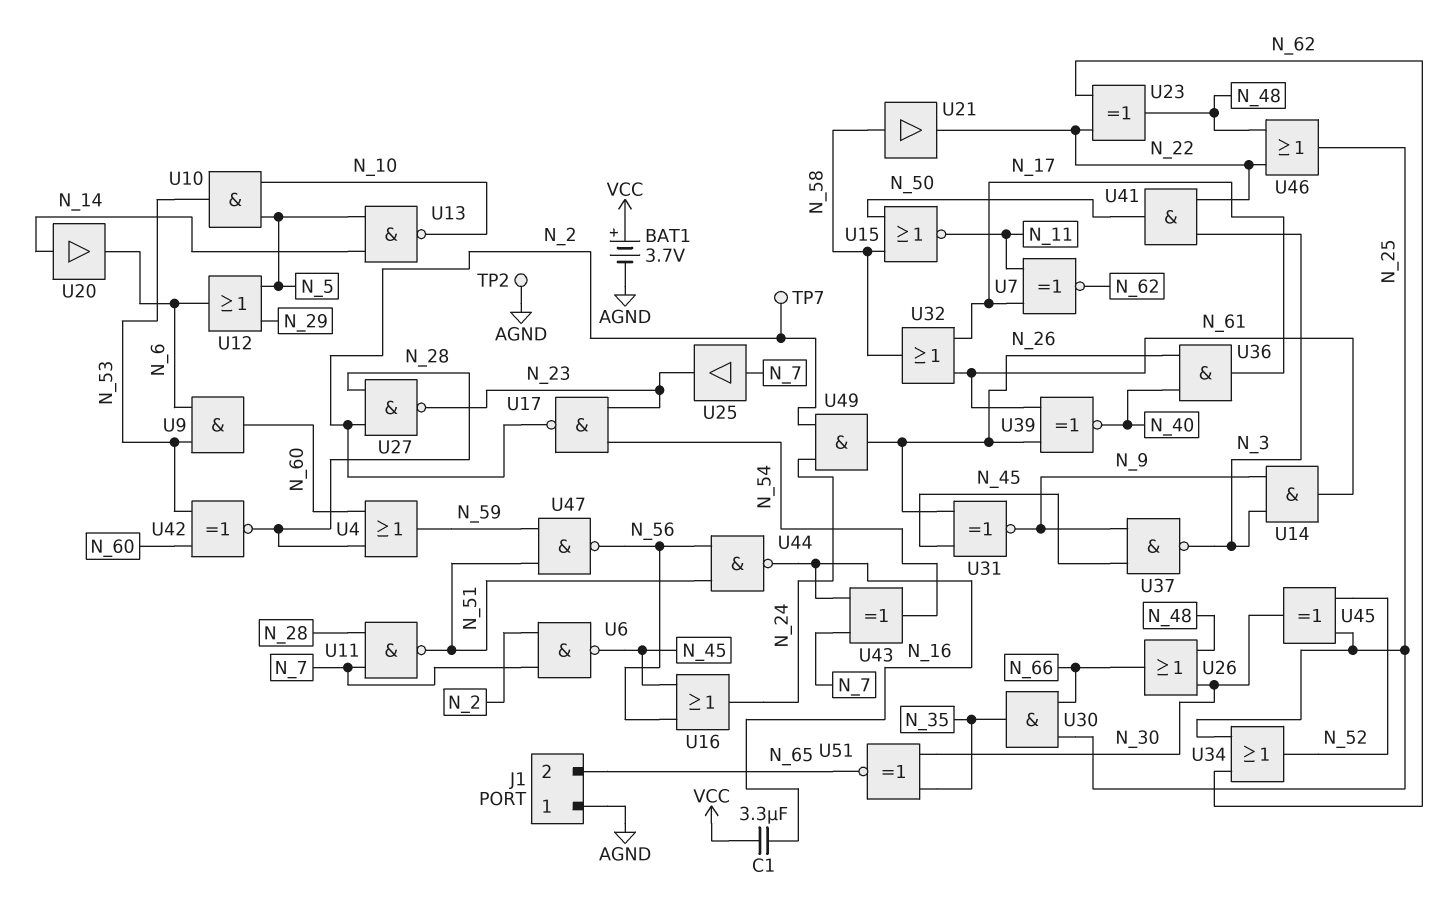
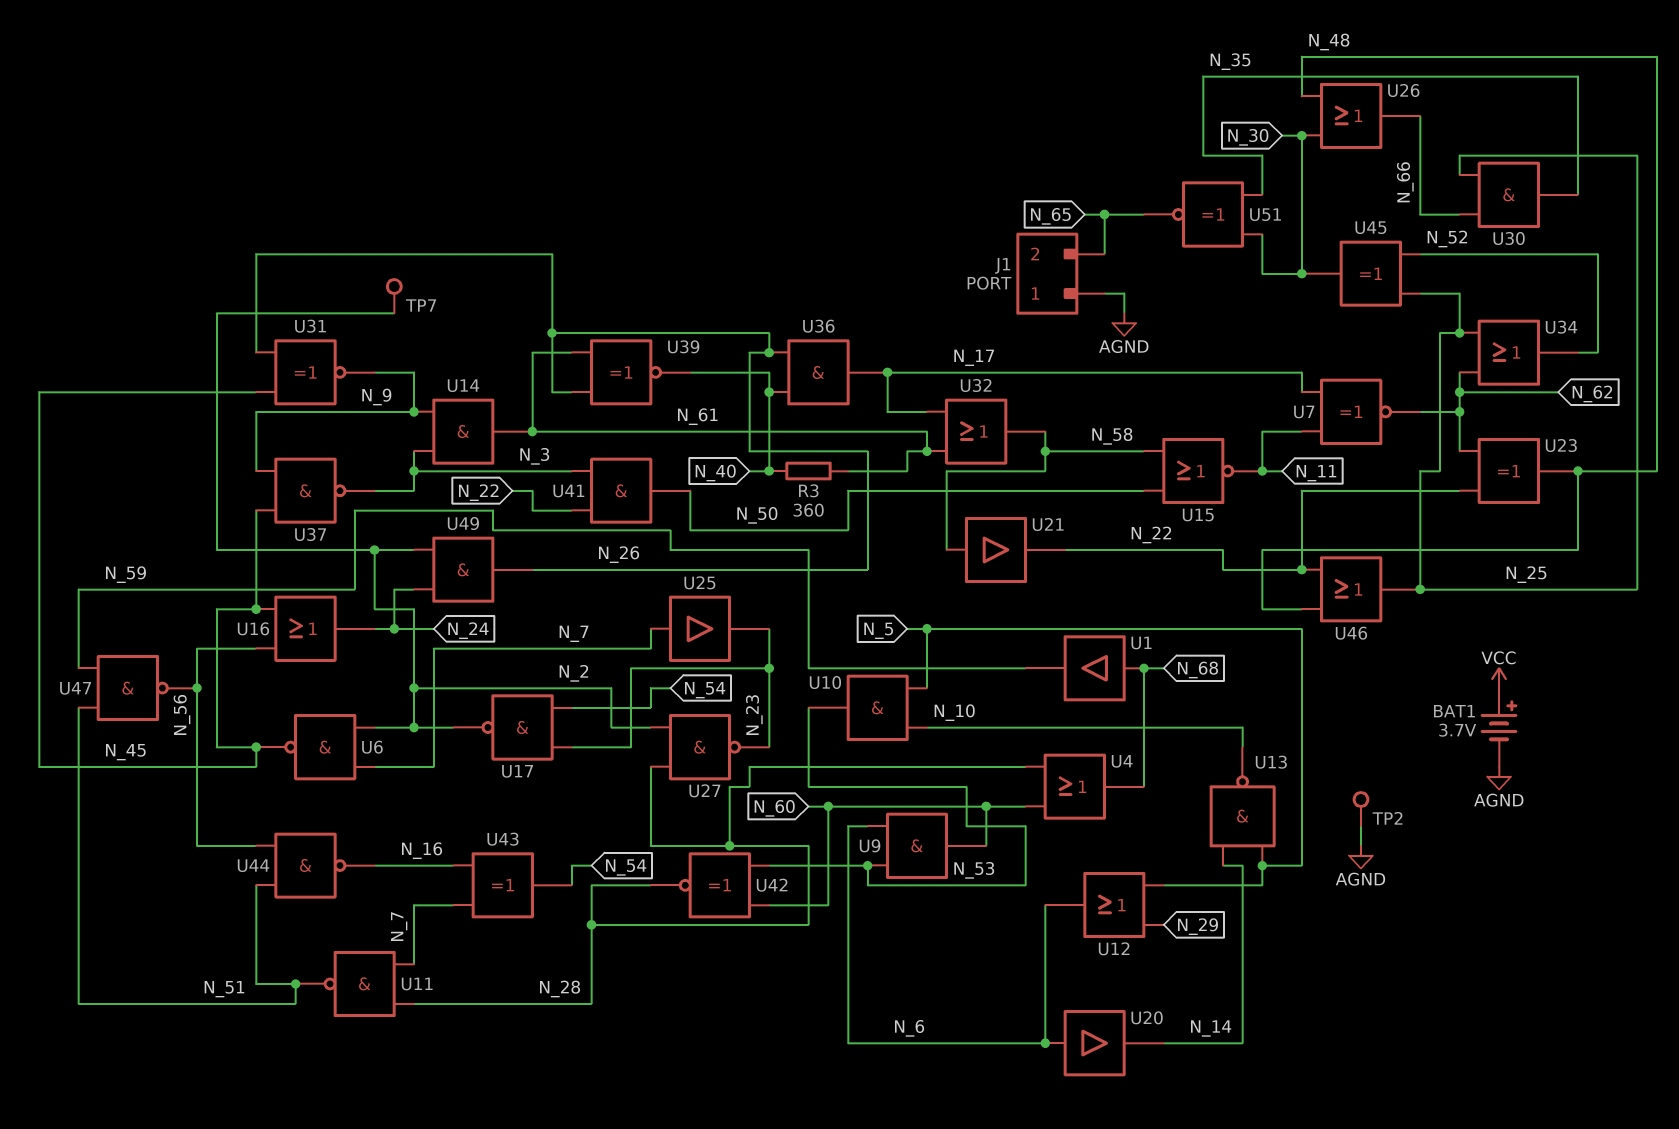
C1: 3.3uF (N_16, VCC) -> none
R3: none -> 360 (N_40, N_61)
U1: none -> buffer (in N_68, out N_59)
U4: OR (in N_28, in N_60, out N_59) -> OR (in N_28, in N_60, out N_68)
U20: buffer (in N_14, out N_6) -> buffer (in N_6, out N_14)

